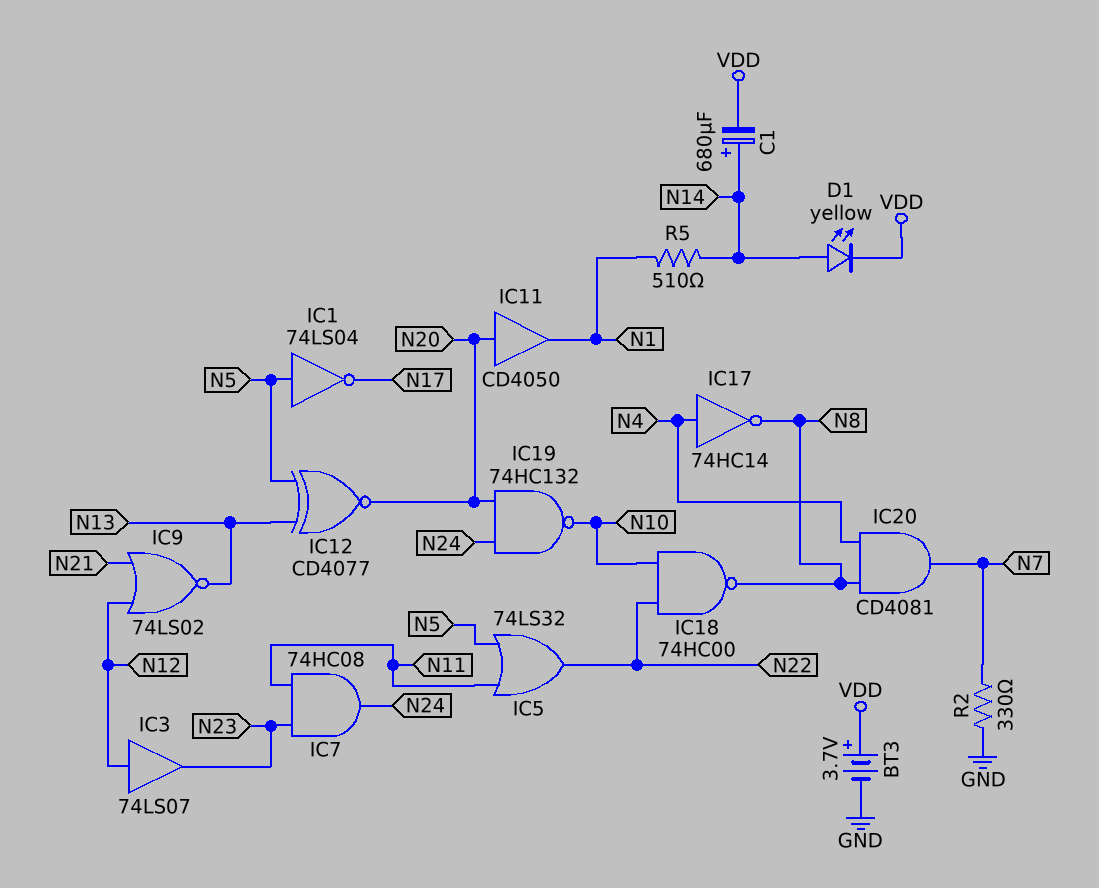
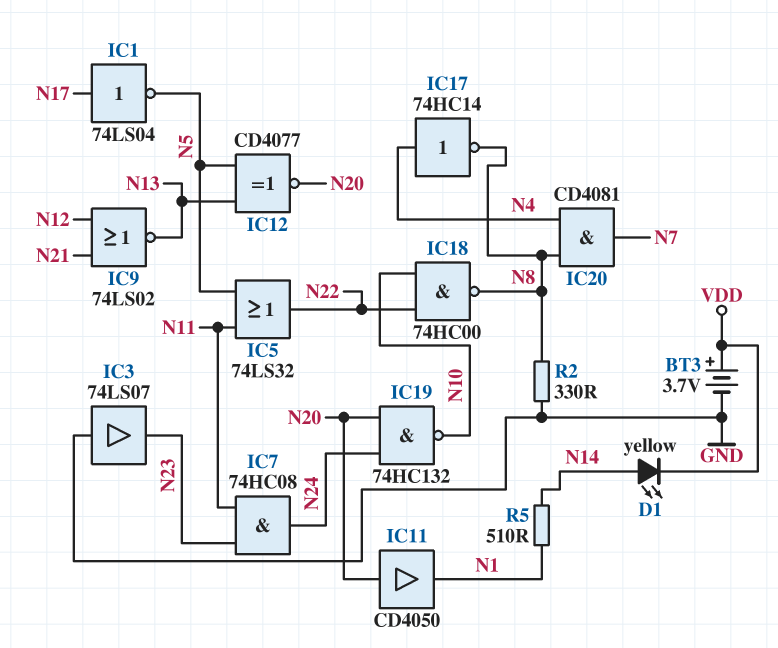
C1: 680uF (plus N14, minus VDD) -> none
IC1: NOT 74LS04 (in N5, out N17) -> NOT 74LS04 (in N17, out N5)
IC3: buffer 74LS07 (in N12, out N23) -> buffer 74LS07 (in GND, out N23)
R2: 330 (GND, N7) -> 330 (GND, N8)

